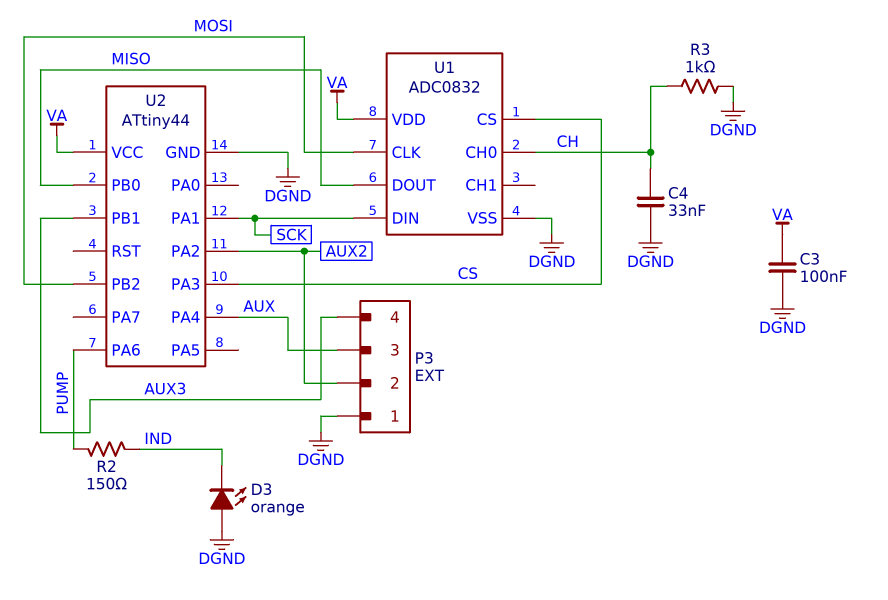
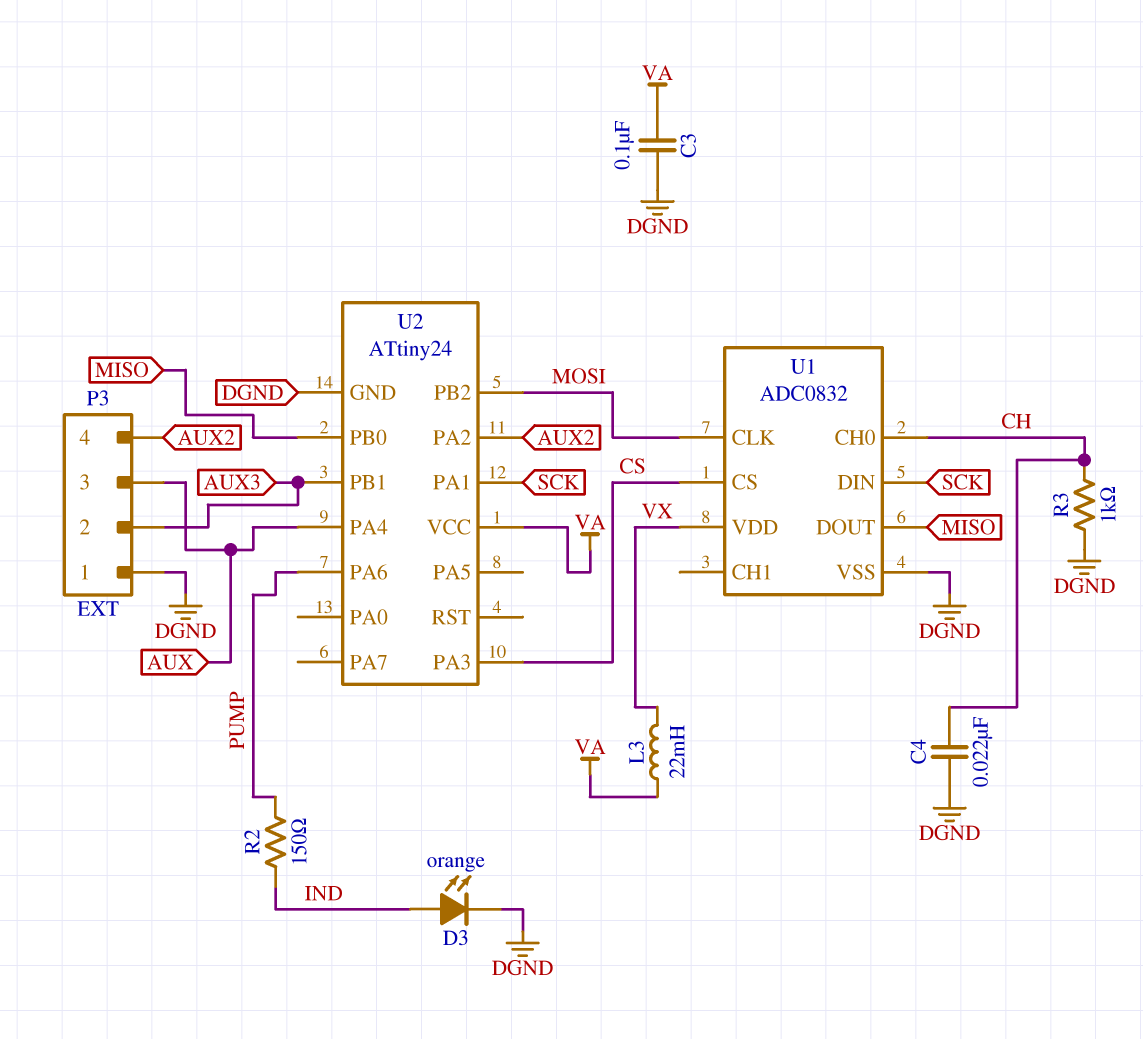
C4: 33nF (CH, DGND) -> 22nF (CH, DGND)
D3: LED orange (A DGND, K IND) -> LED orange (A IND, K DGND)
L3: none -> 22mH (VA, VX)
P3 pin 2: AUX2 -> AUX3
P3 pin 4: AUX3 -> AUX2
U1 pin VDD: VA -> VX
U2: ATtiny44 -> ATtiny24

